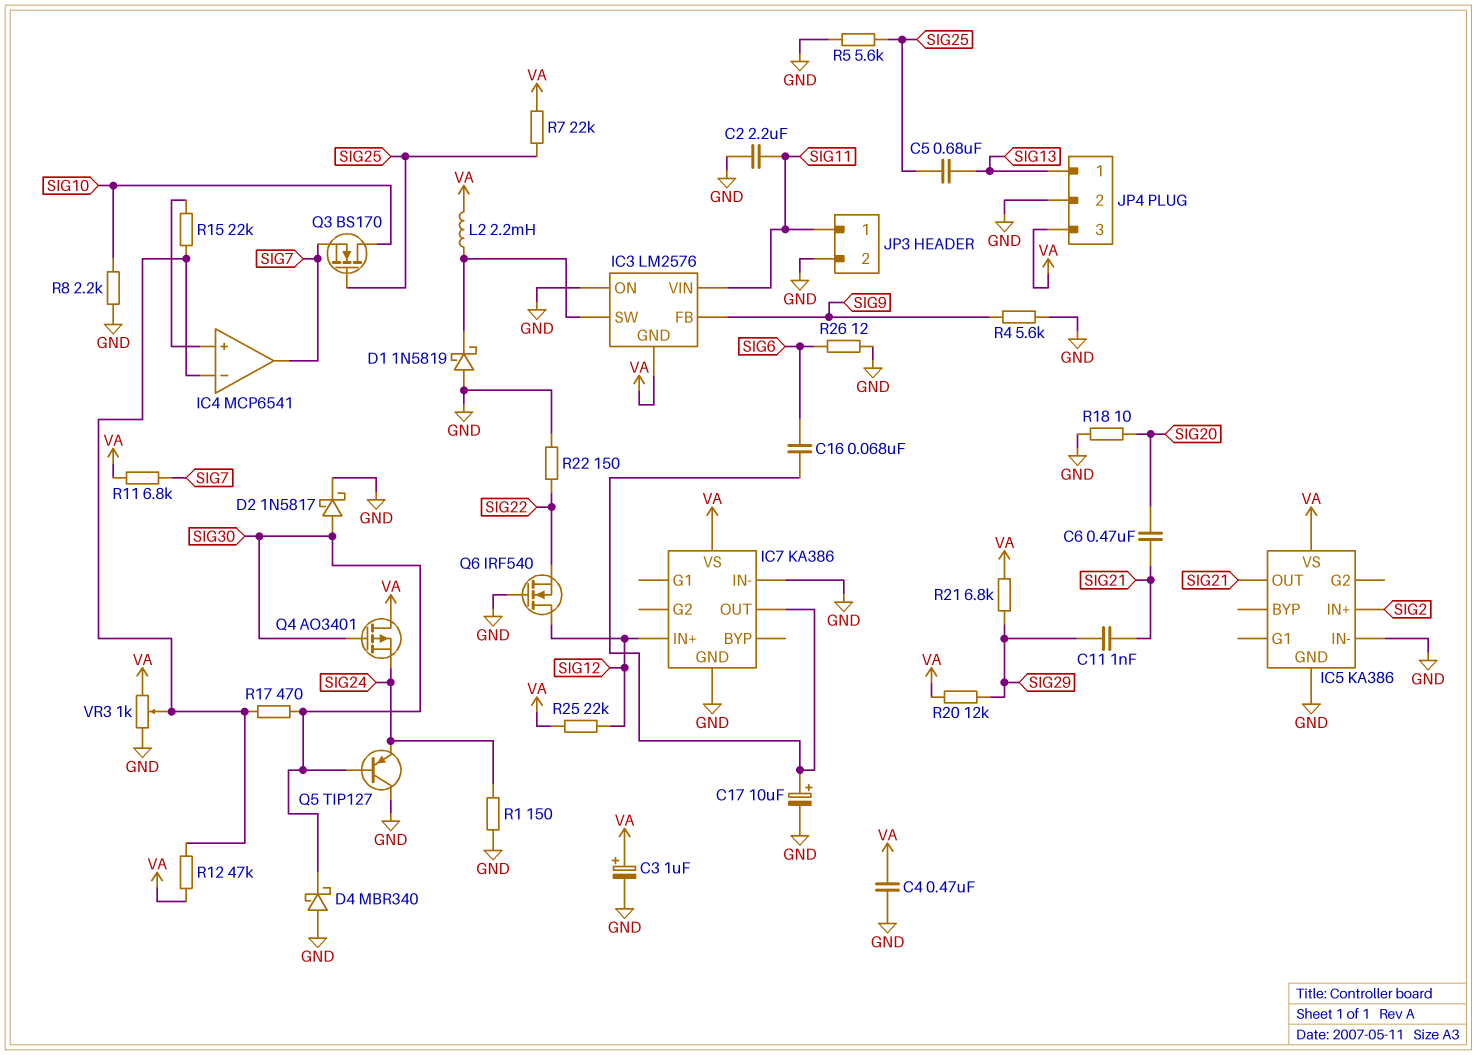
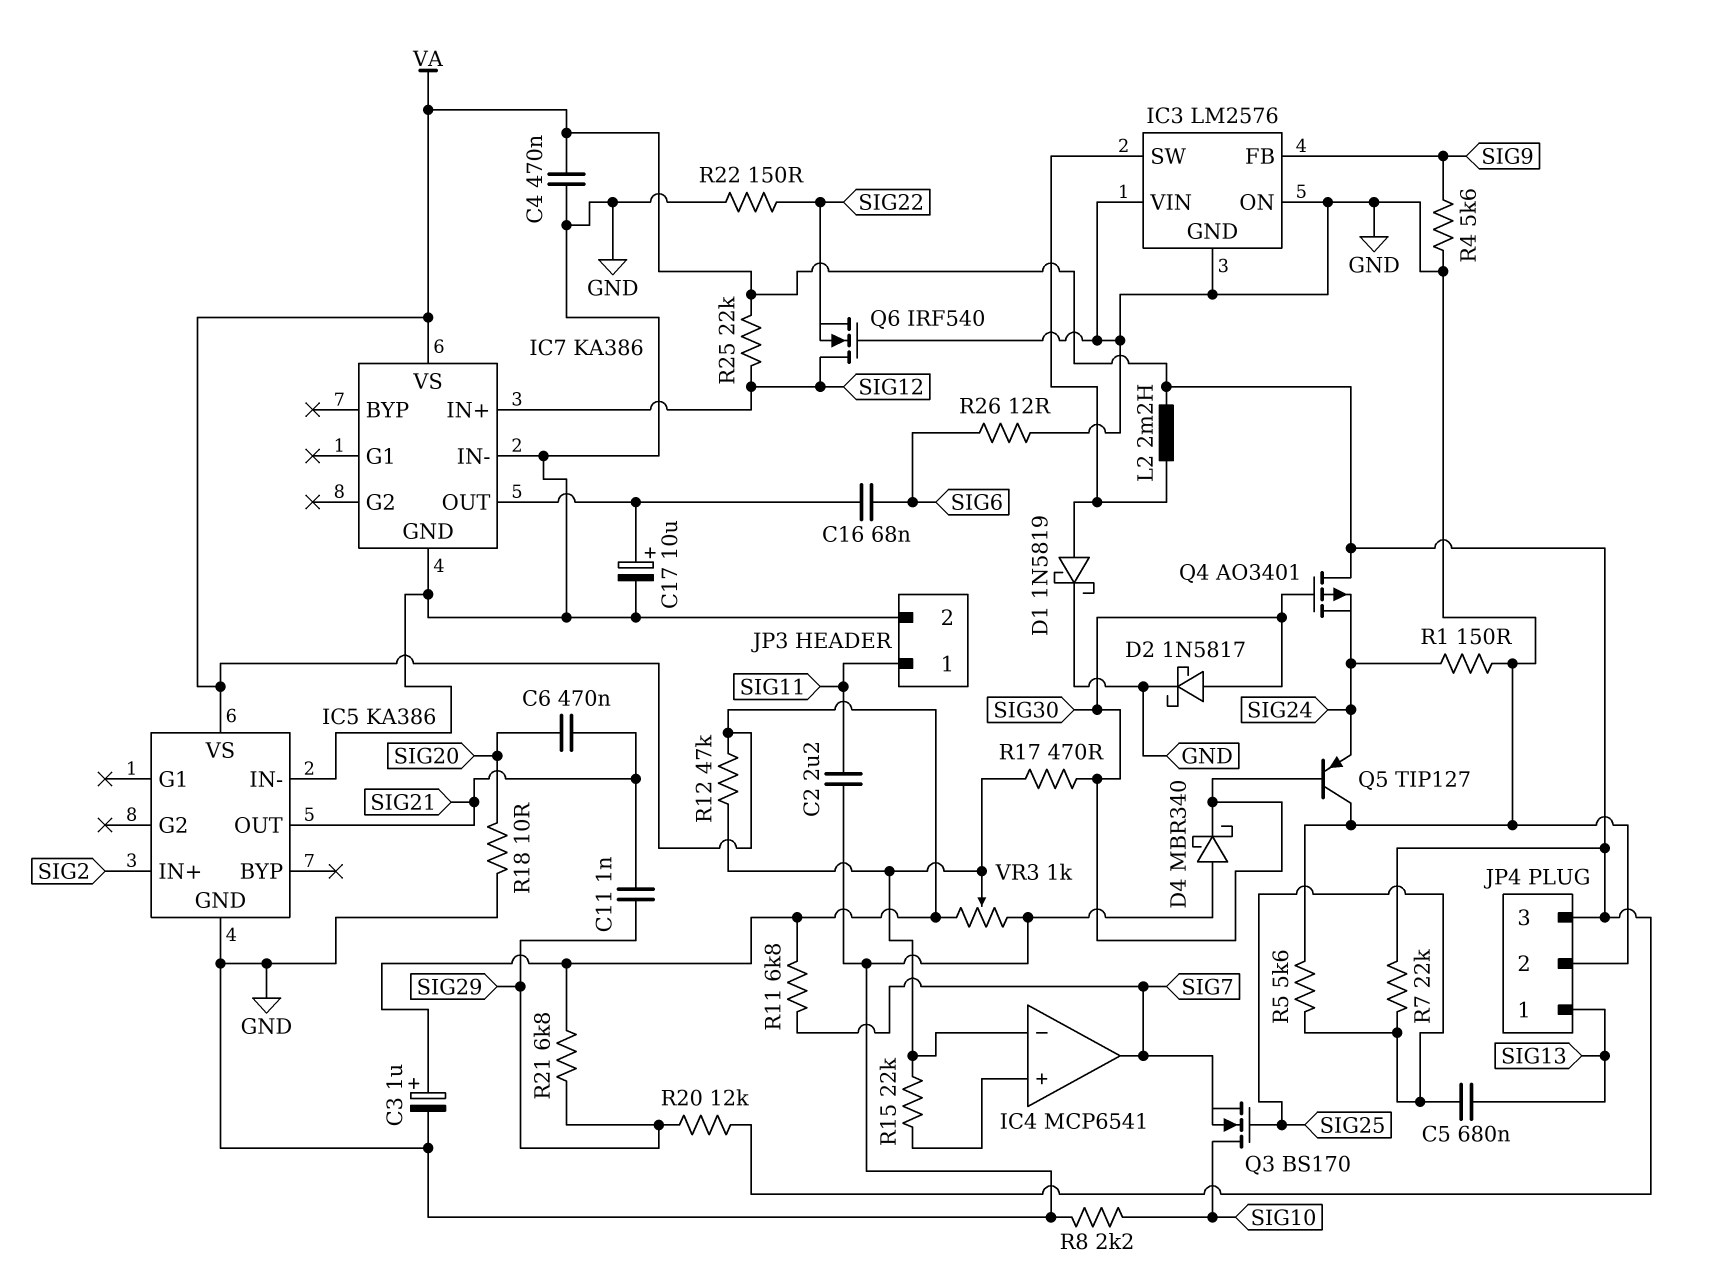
D1: schottky 1N5819 (A GND, K IC3/SW) -> schottky 1N5819 (A IC3/SW, K GND)
IC3 pin GND: VA -> GND
IC3 pin VIN: SIG11 -> GND

